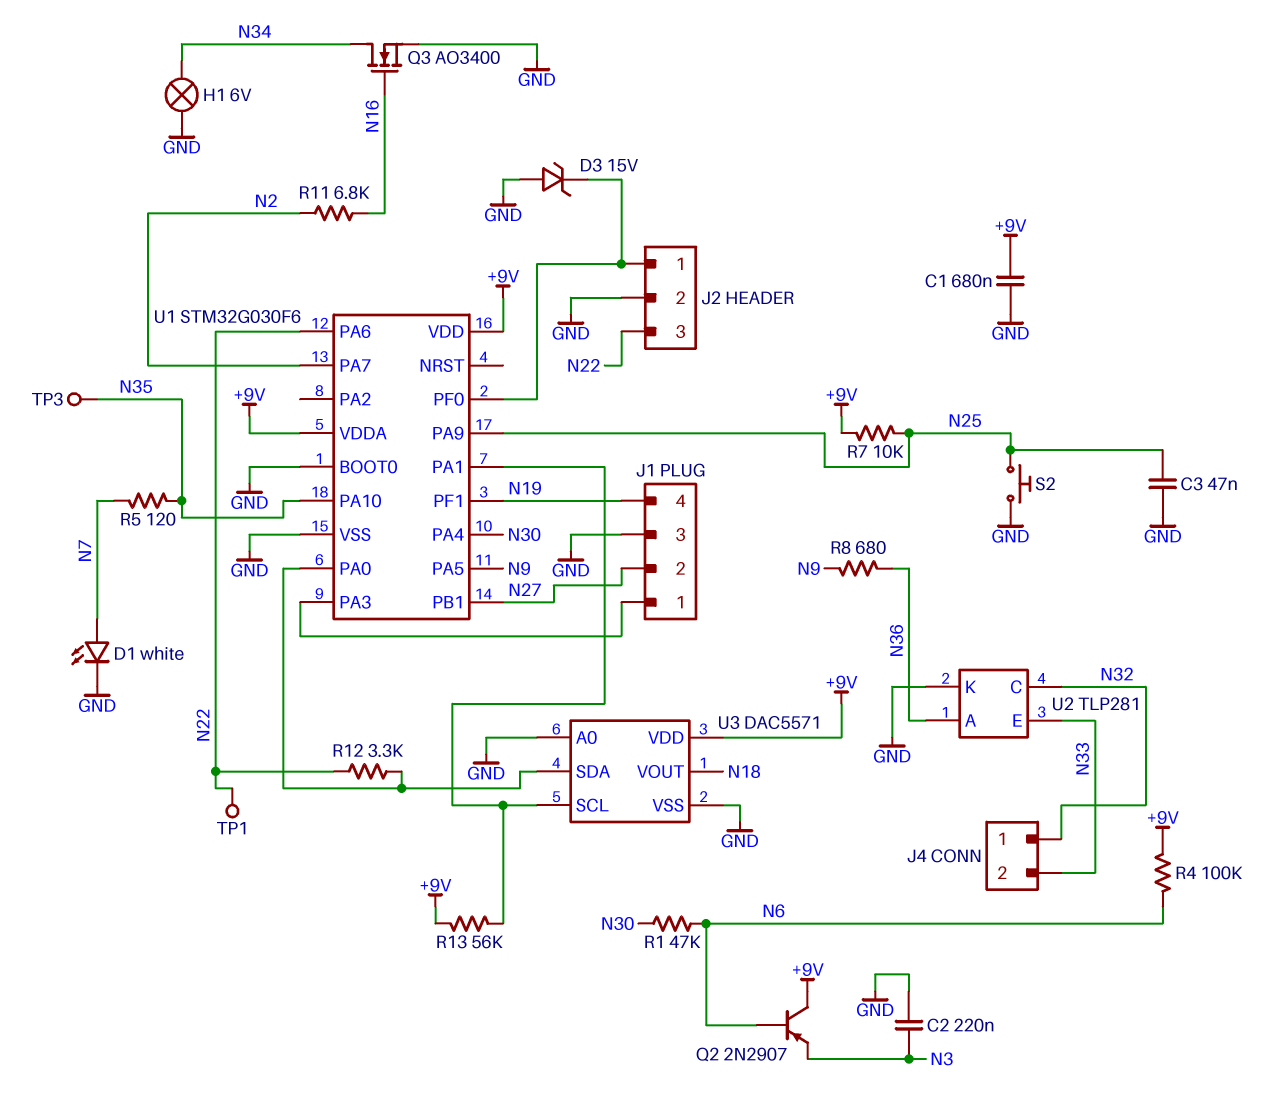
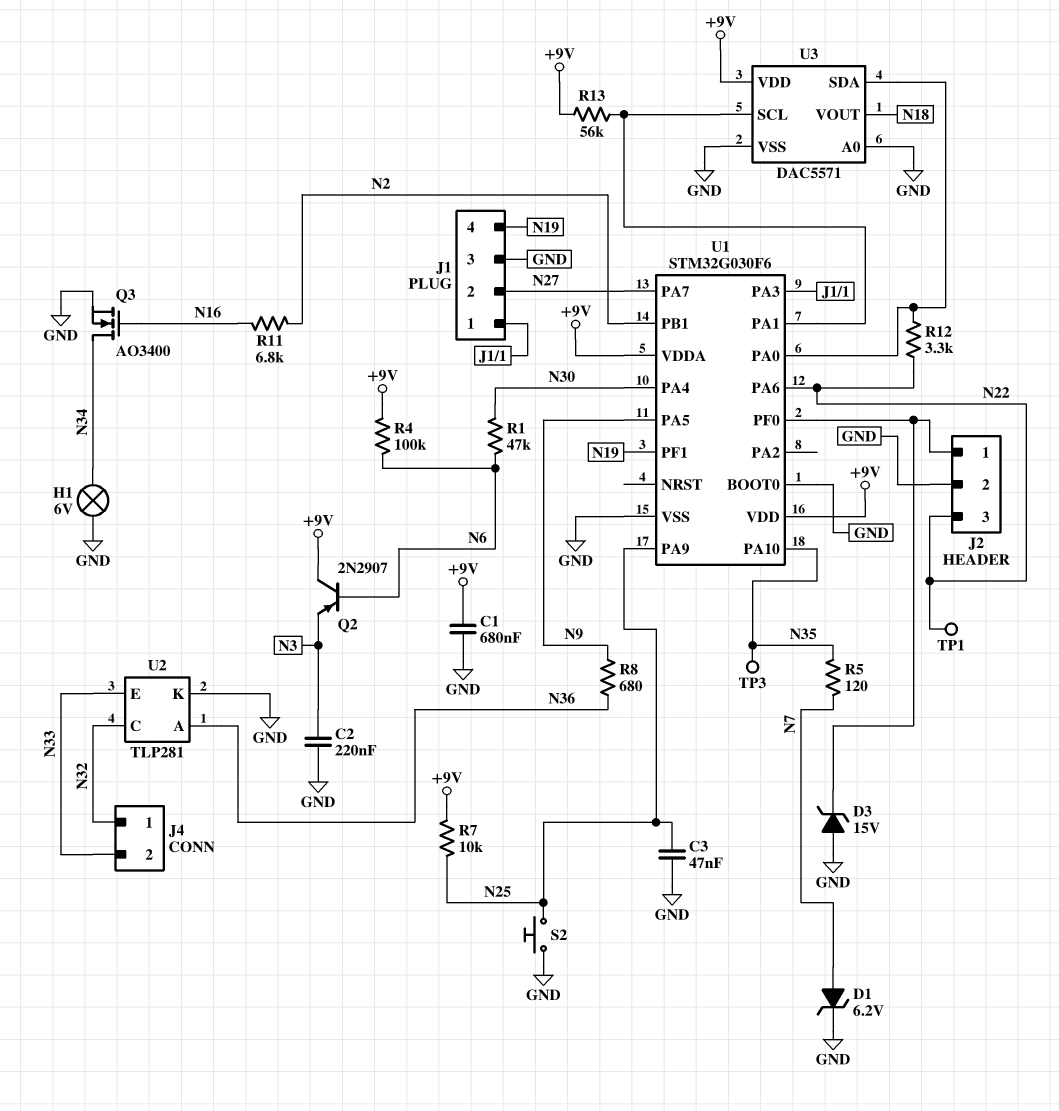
D1: LED white (A N7, K GND) -> zener 6.2V (A N7, K GND)
U1 pin PA7: N2 -> N27
U1 pin PB1: N27 -> N2

